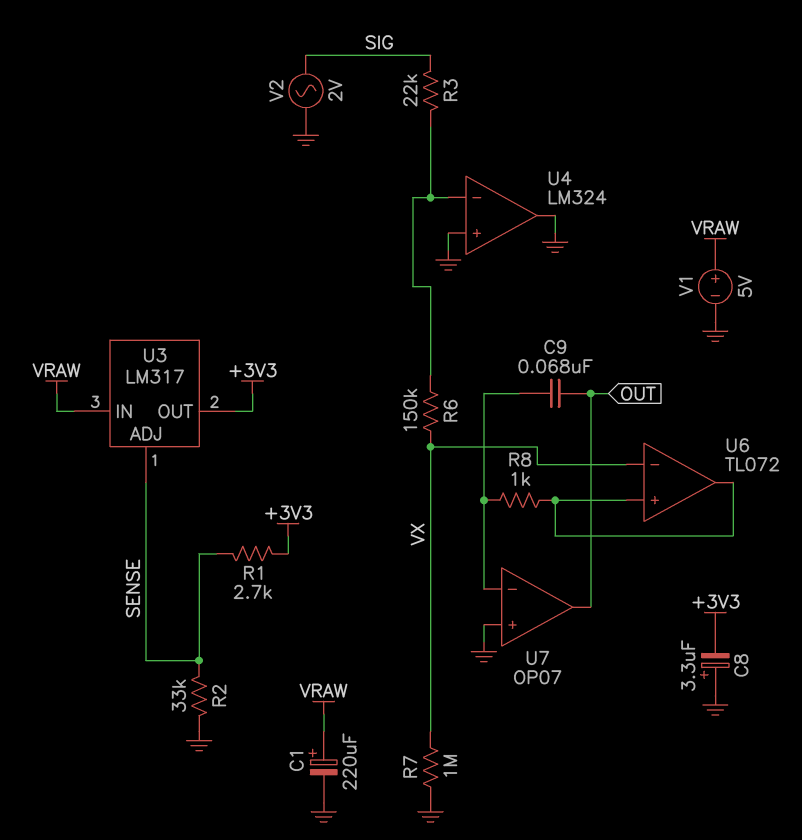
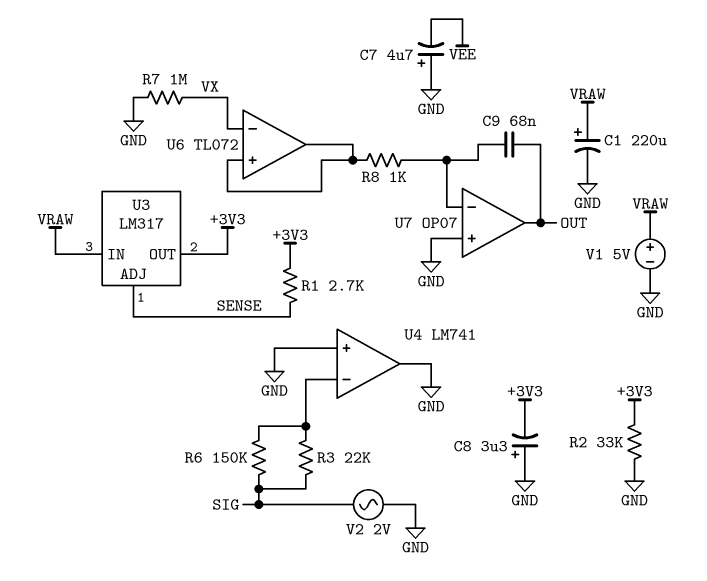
C7: none -> 4.7uF (plus GND, minus VEE)
R2: 33k (GND, SENSE) -> 33k (+3V3, GND)
R6: 150k (U4/in-, VX) -> 150k (SIG, U4/in-)
U4: LM324 -> LM741

